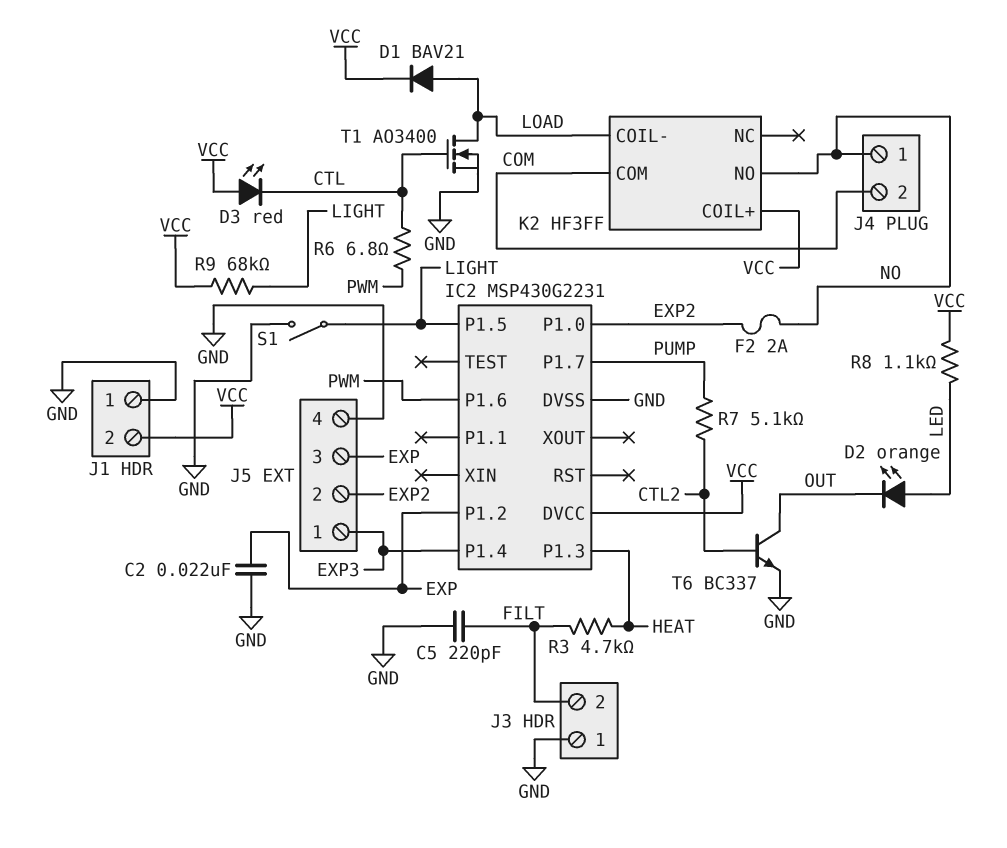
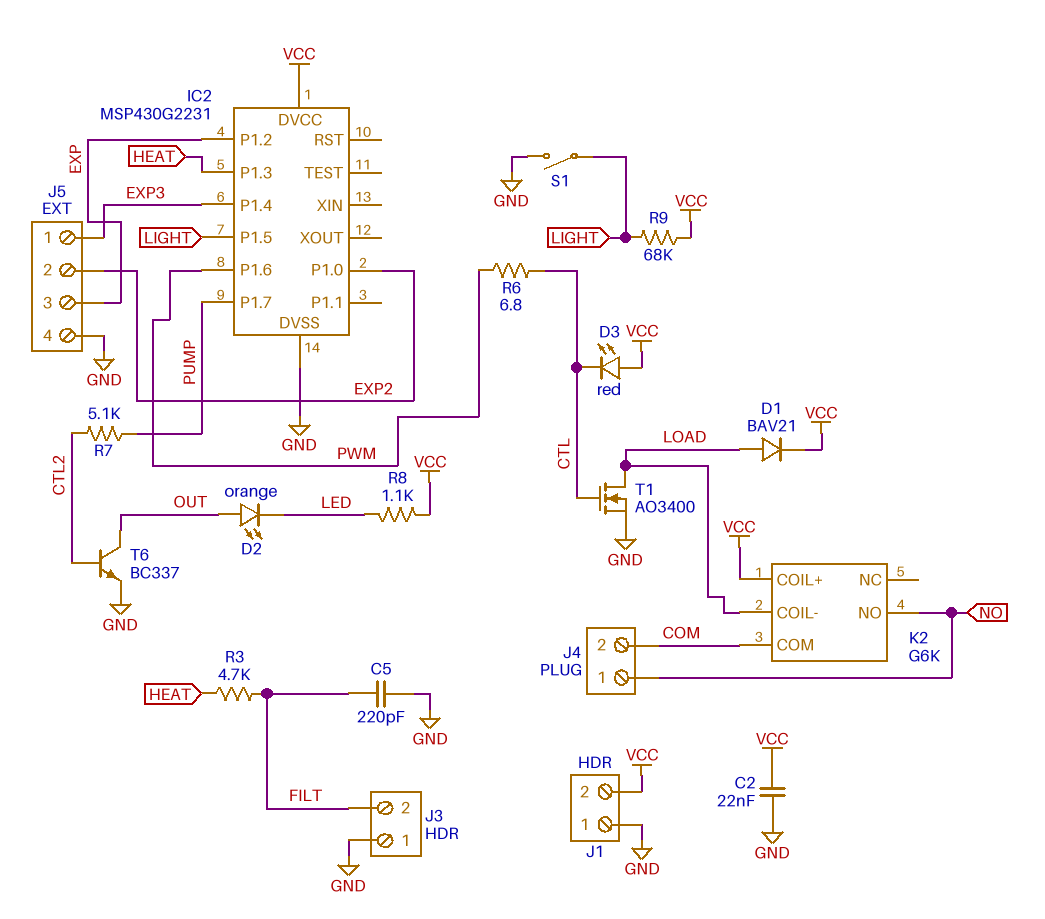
C2: 22nF (EXP, GND) -> 22nF (GND, VCC)
D2: LED orange (A LED, K OUT) -> LED orange (A OUT, K LED)
F2: 2A (EXP2, NO) -> none
K2: HF3FF -> G6K

